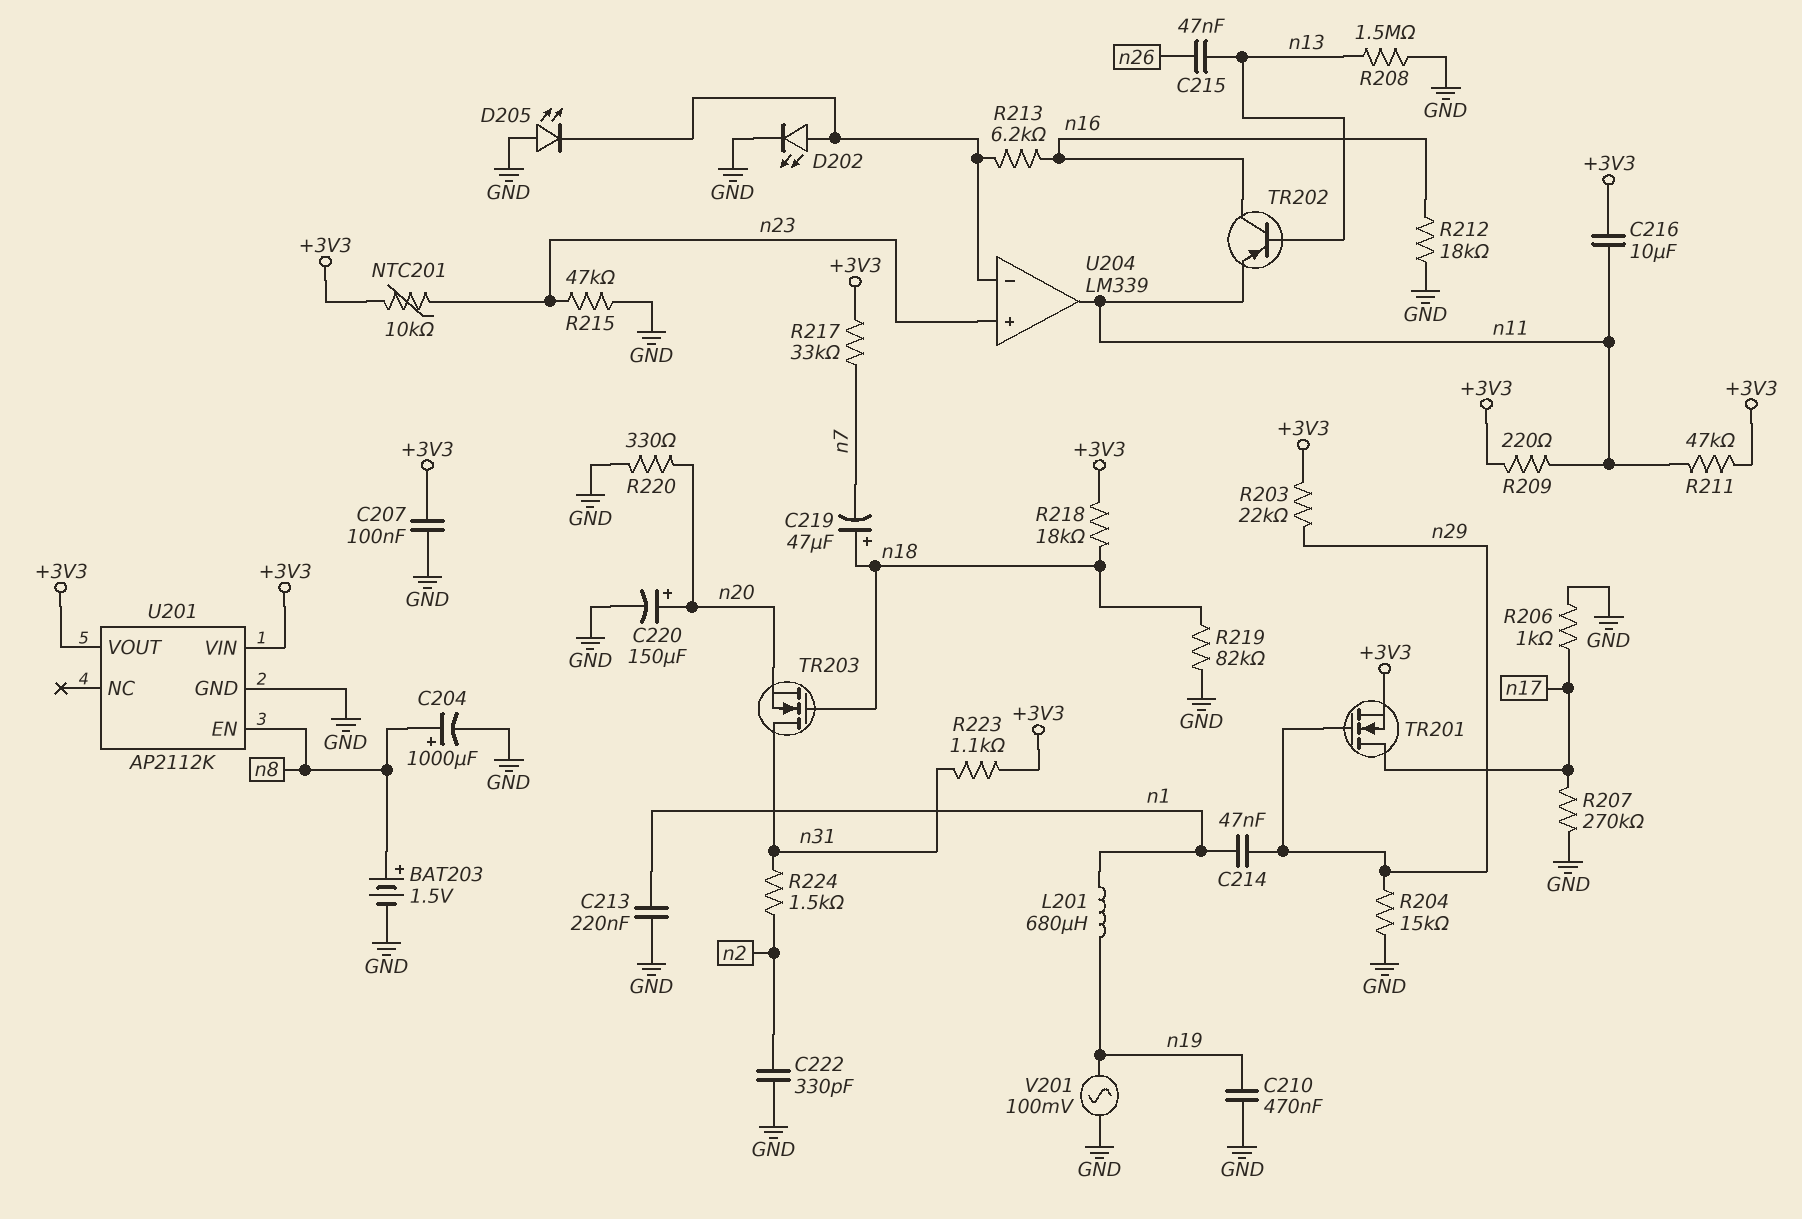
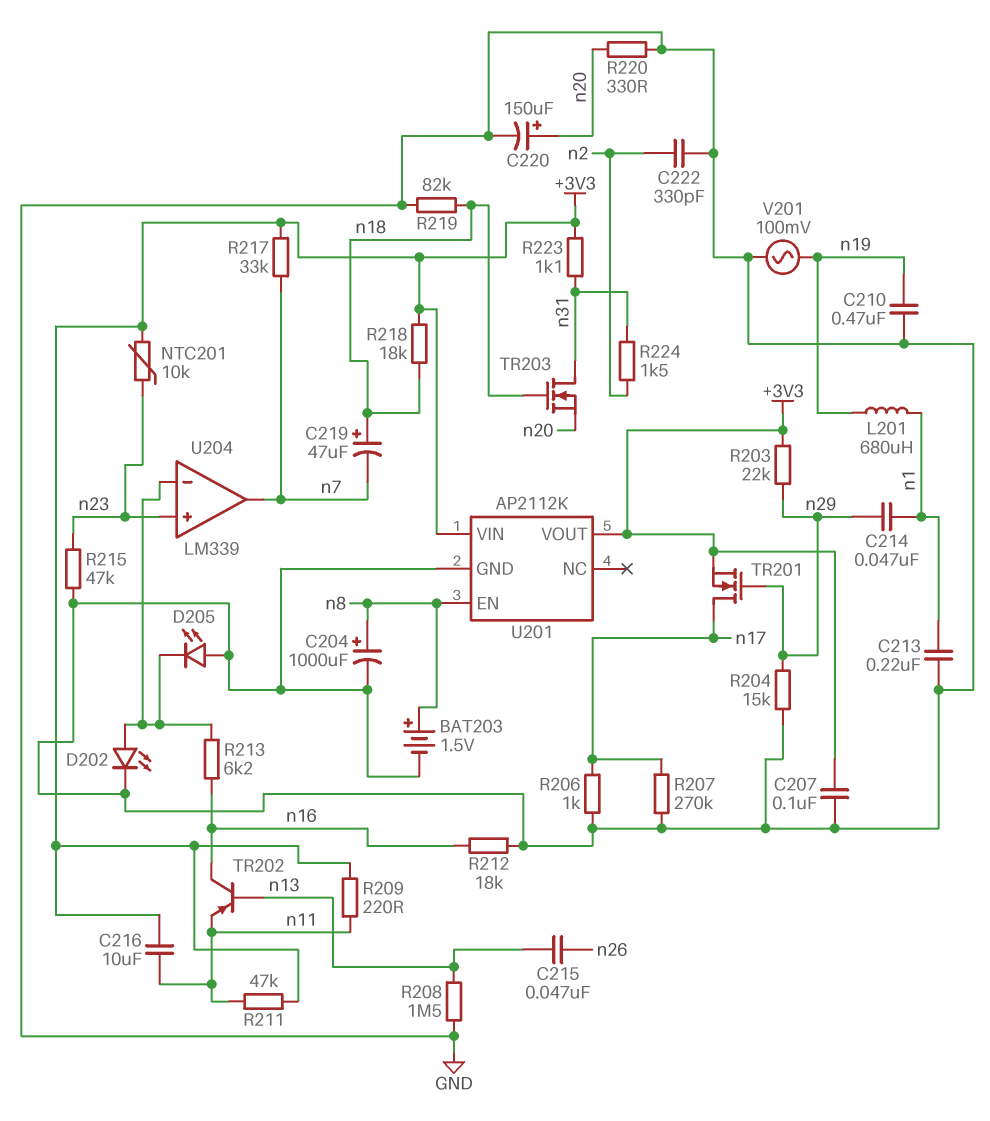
U204 pin out: n11 -> n7

